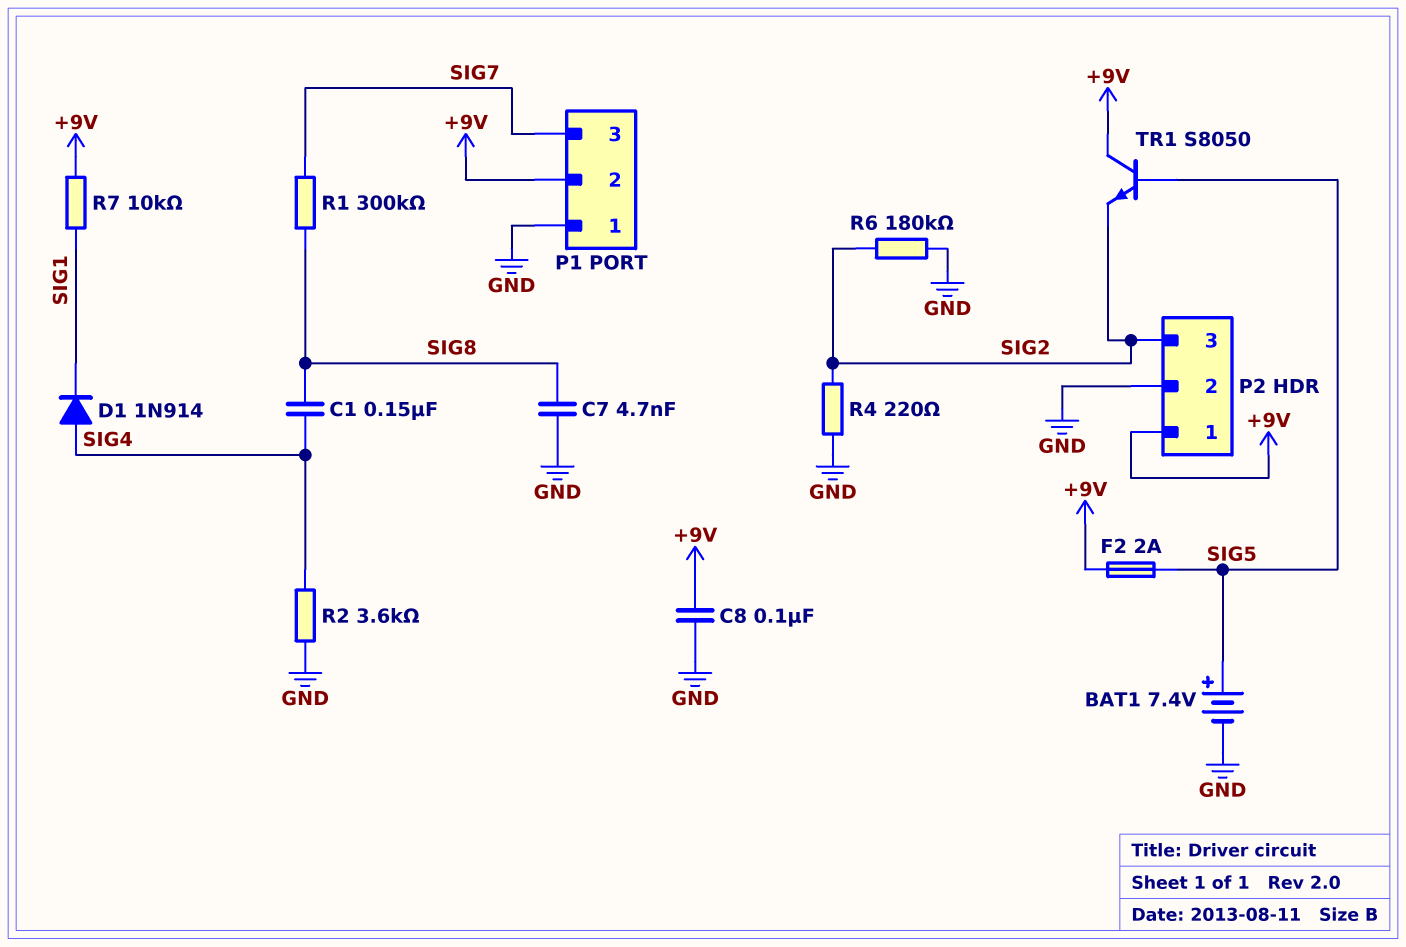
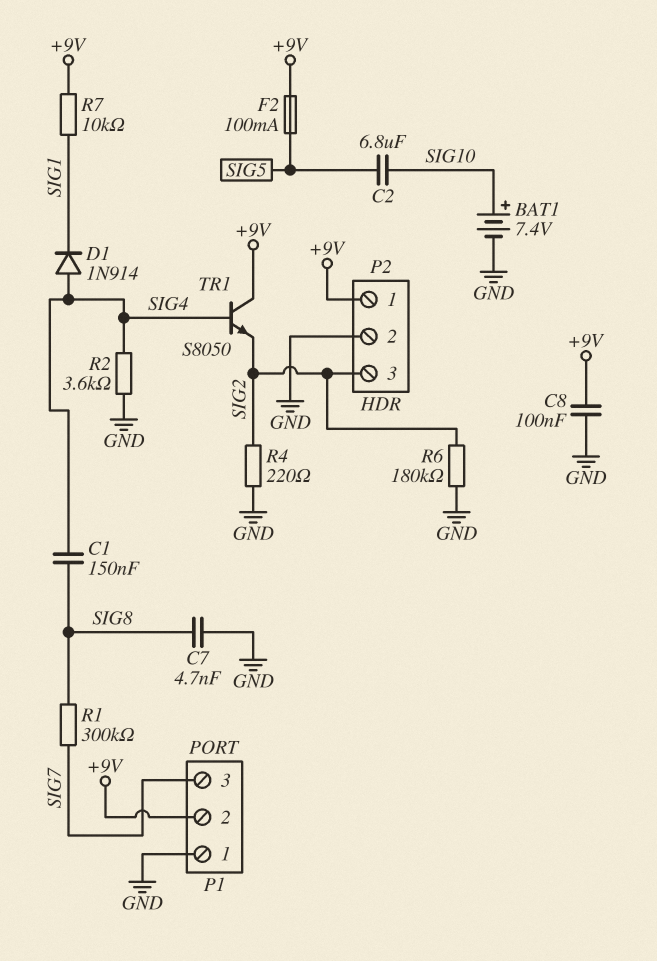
BAT1: 7.4V (plus SIG5, minus GND) -> 7.4V (plus SIG10, minus GND)
C2: none -> 6.8uF (SIG5, SIG10)
F2: 2A (+9V, SIG5) -> 100mA (+9V, SIG5)
TR1: NPN S8050 (B SIG5, C +9V, E SIG2) -> NPN S8050 (B SIG4, C +9V, E SIG2)

